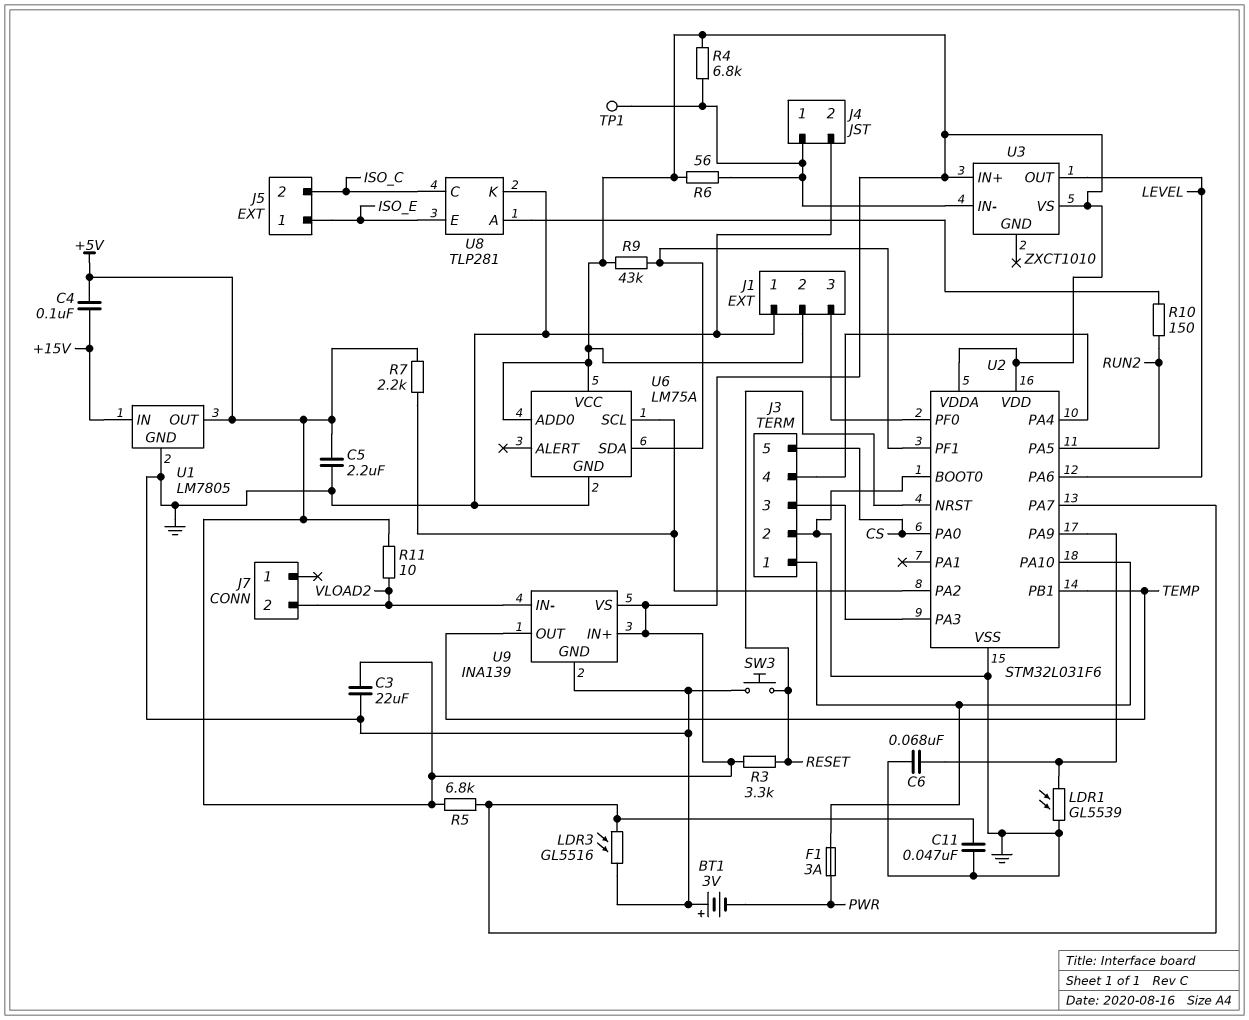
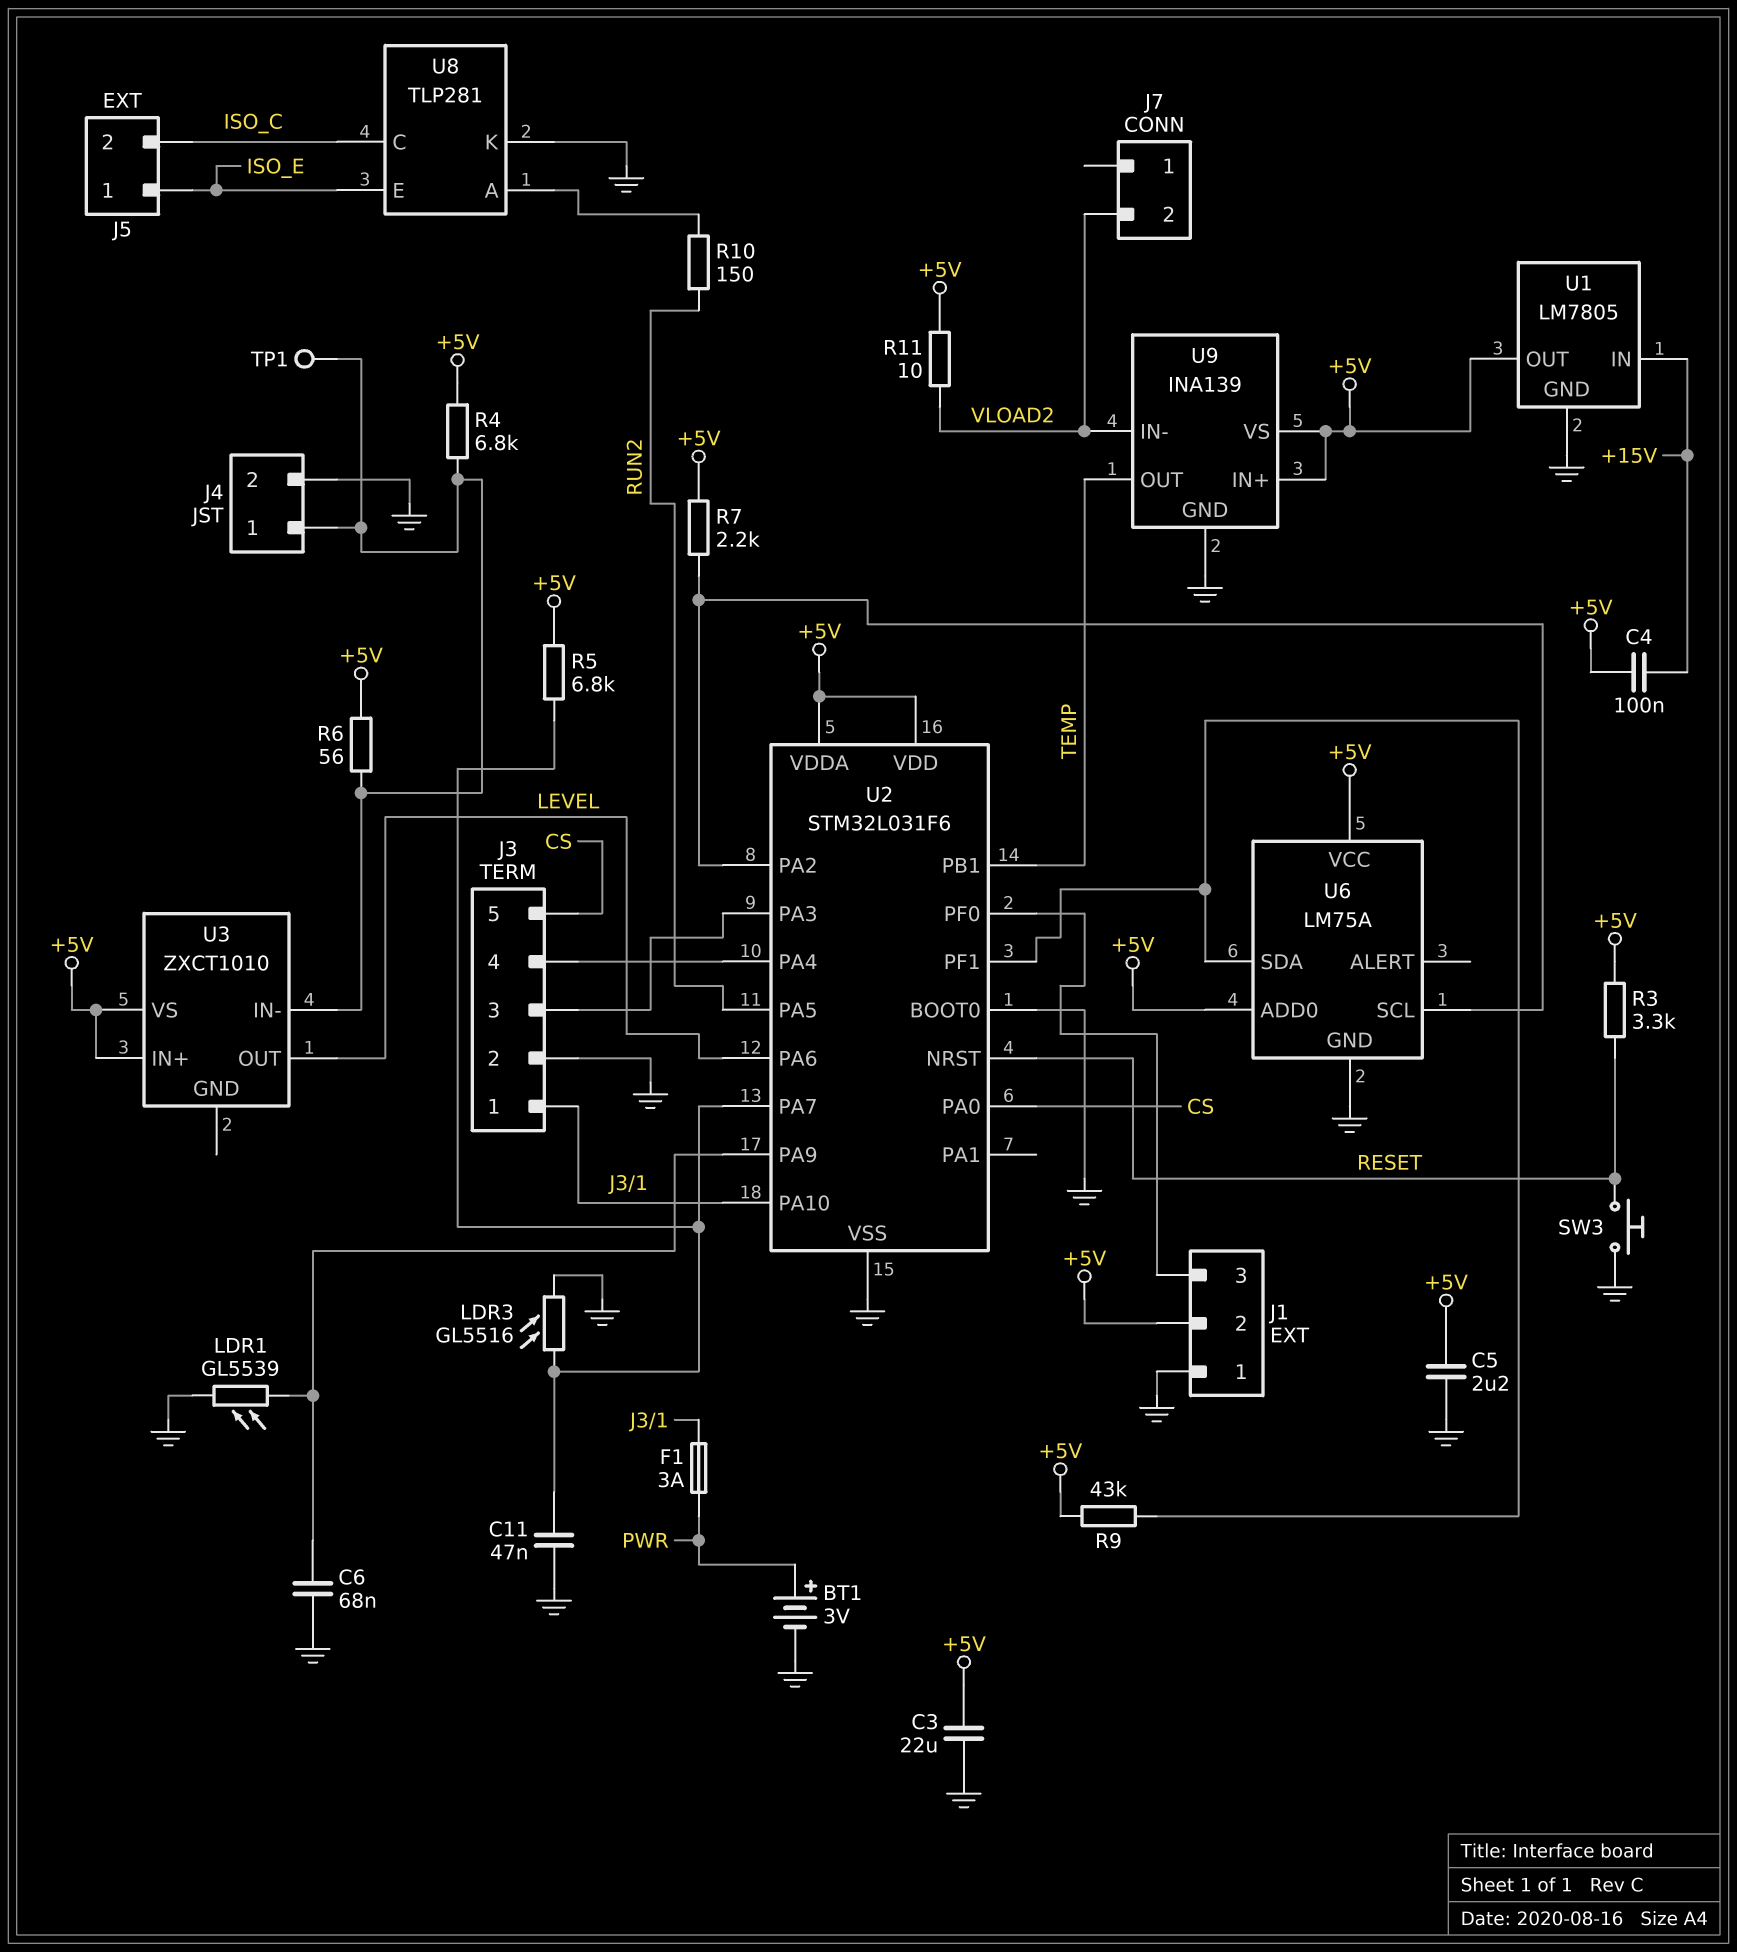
BT1: 3V (plus GND, minus PWR) -> 3V (plus PWR, minus GND)

